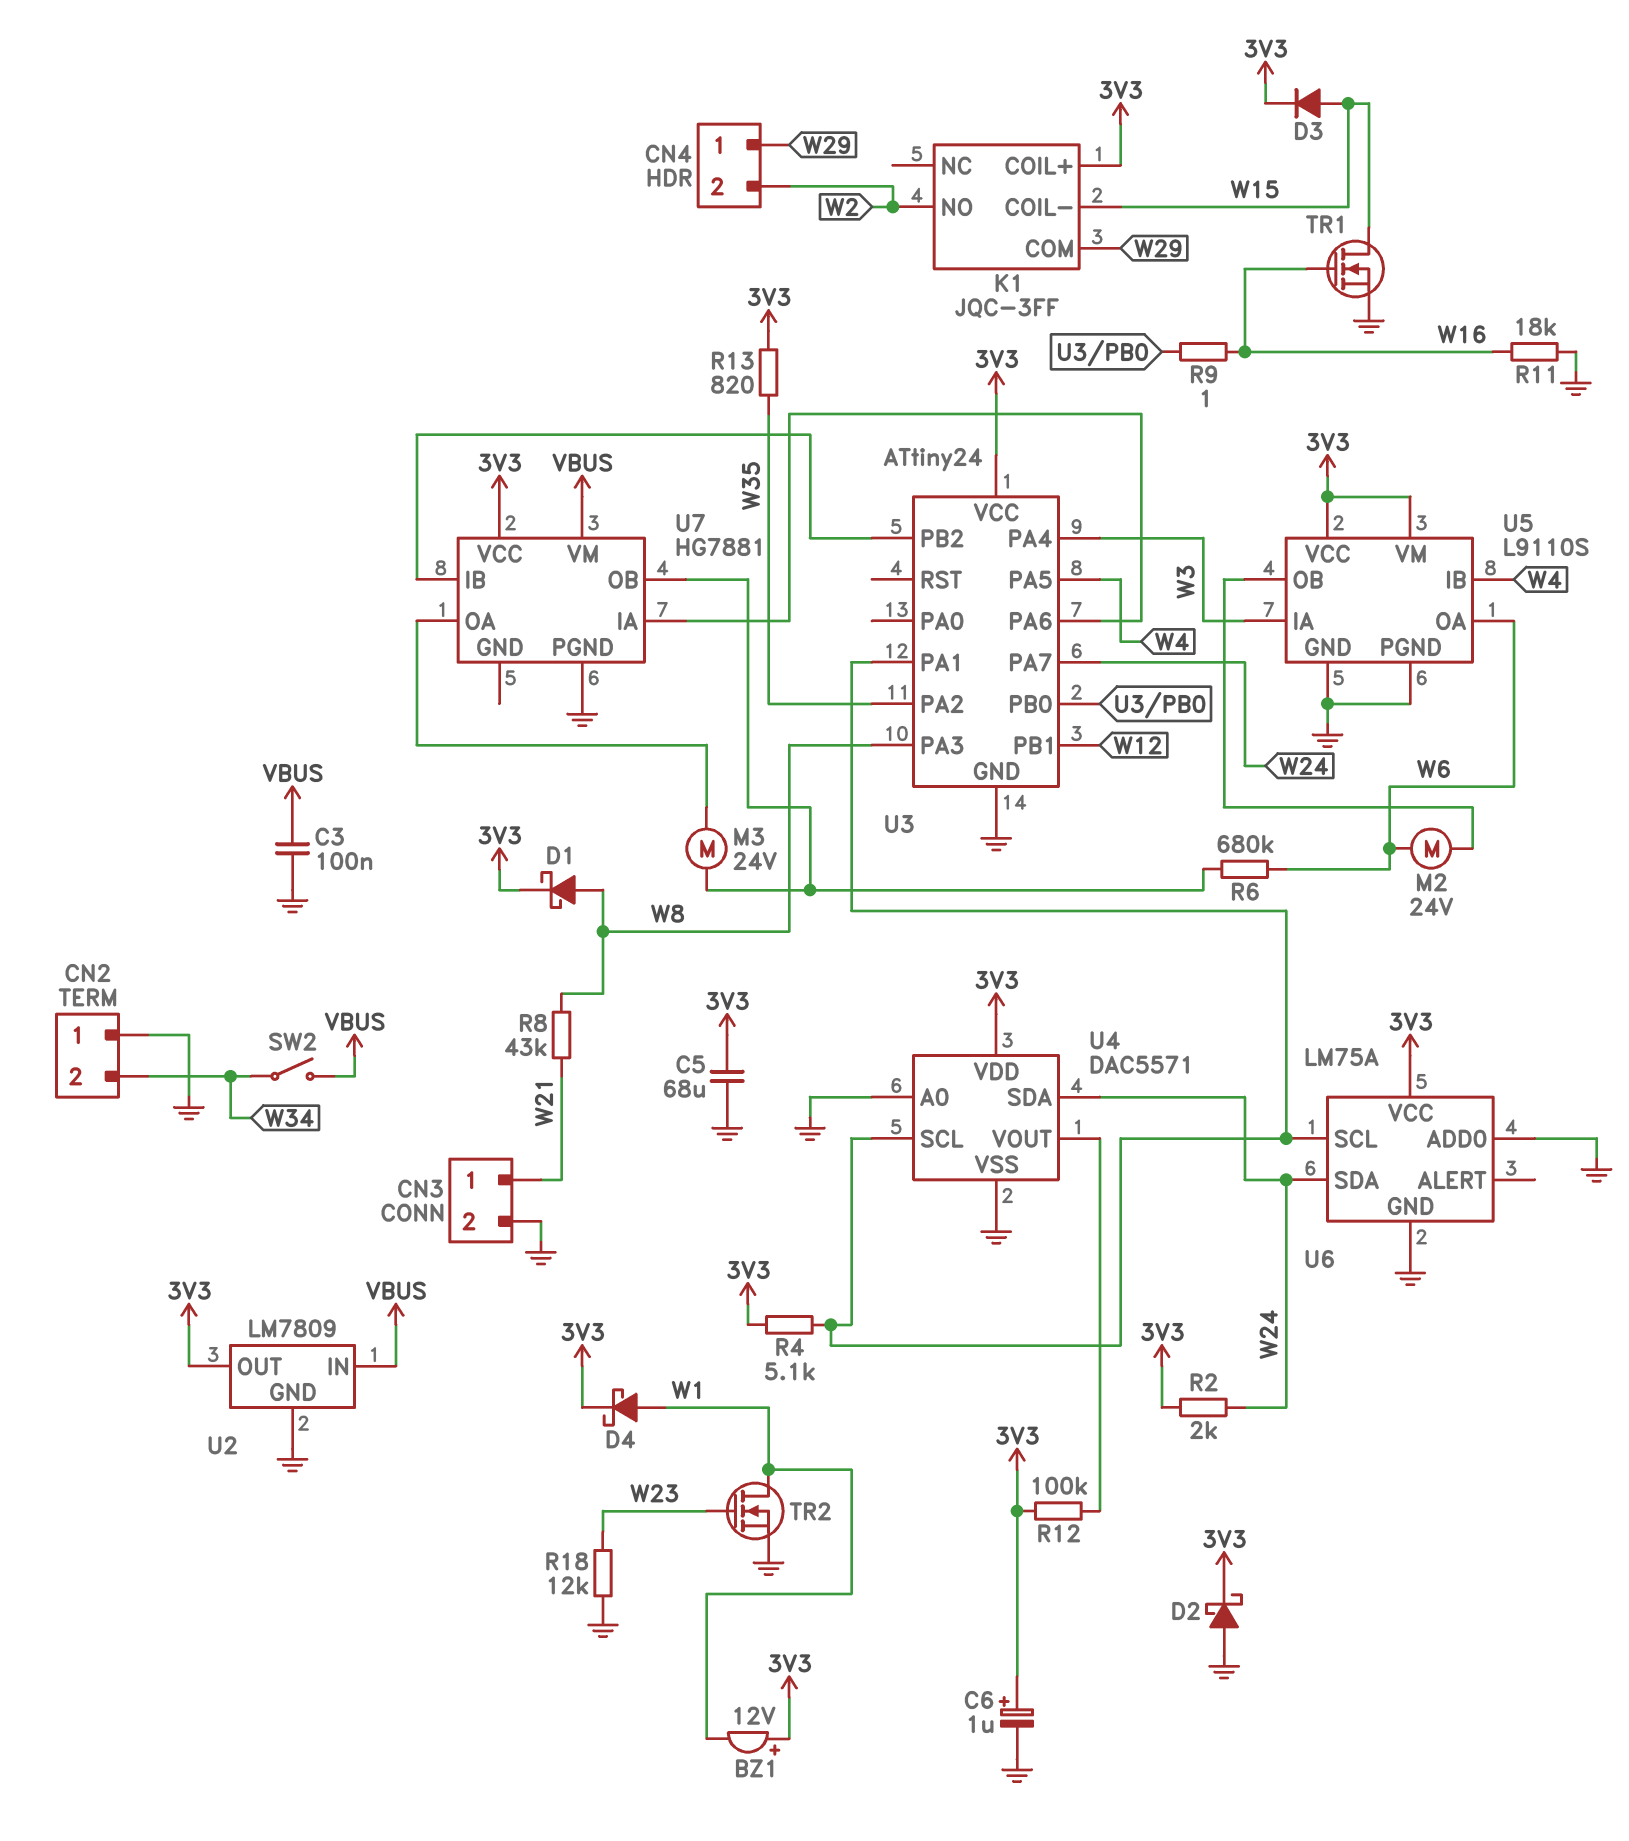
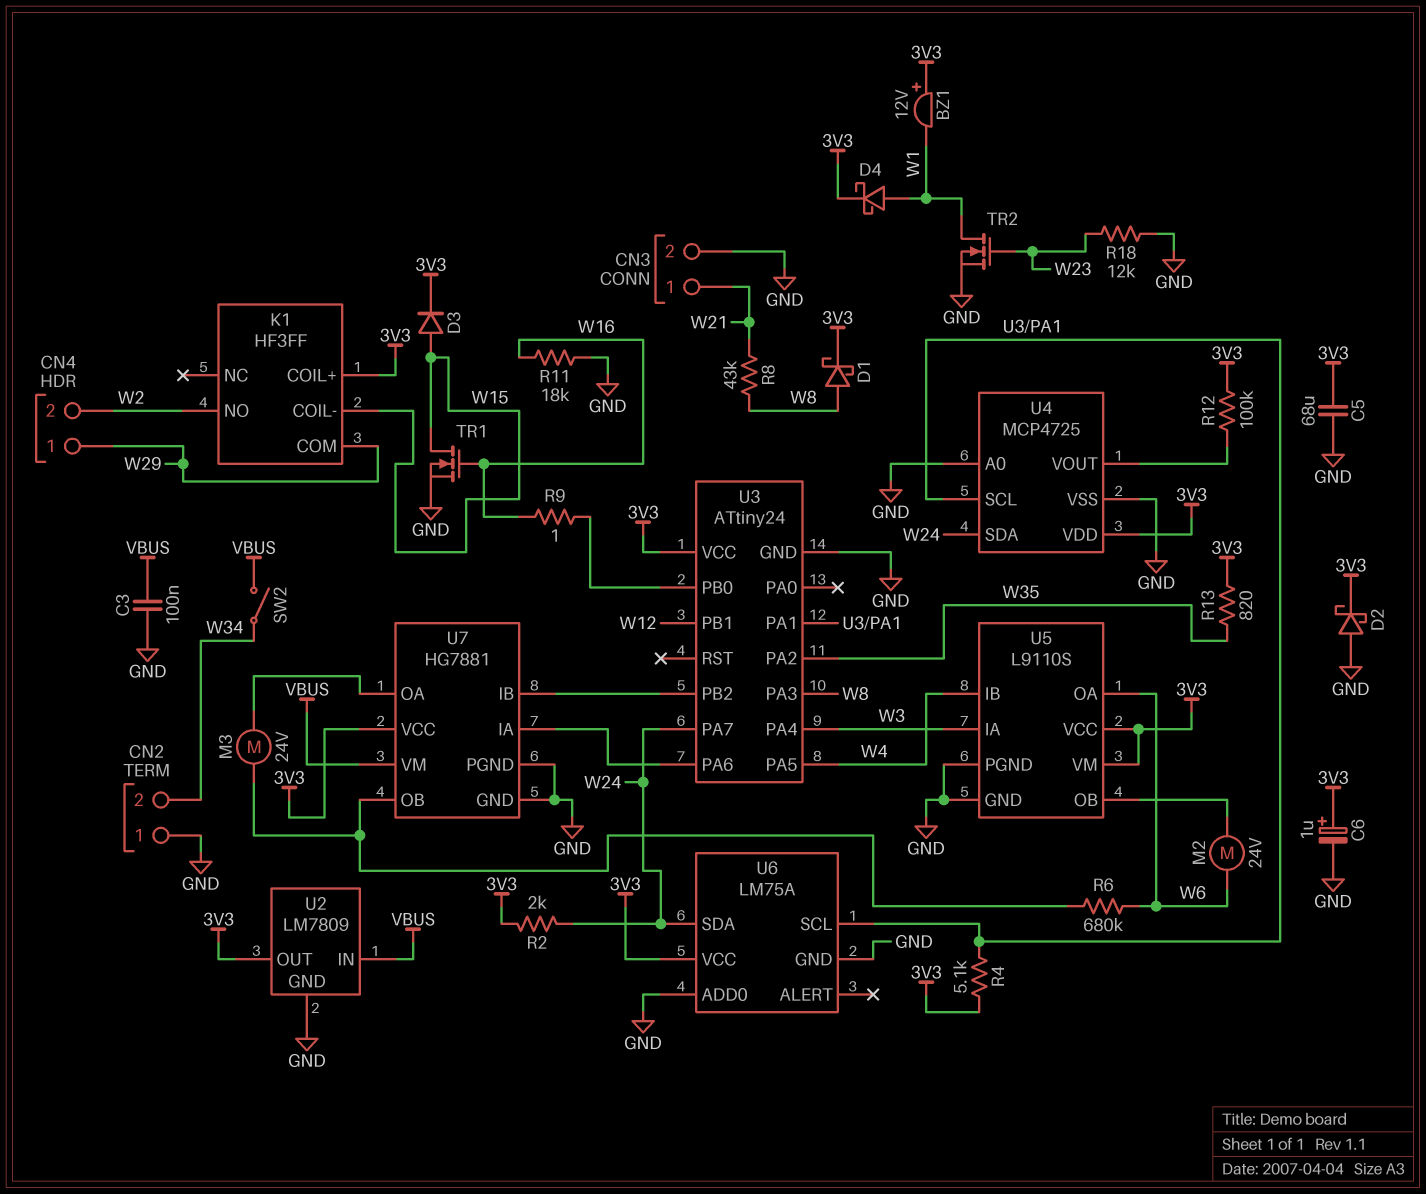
K1: JQC-3FF -> HF3FF
U4: DAC5571 -> MCP4725
U7 pin GND: none -> GND

